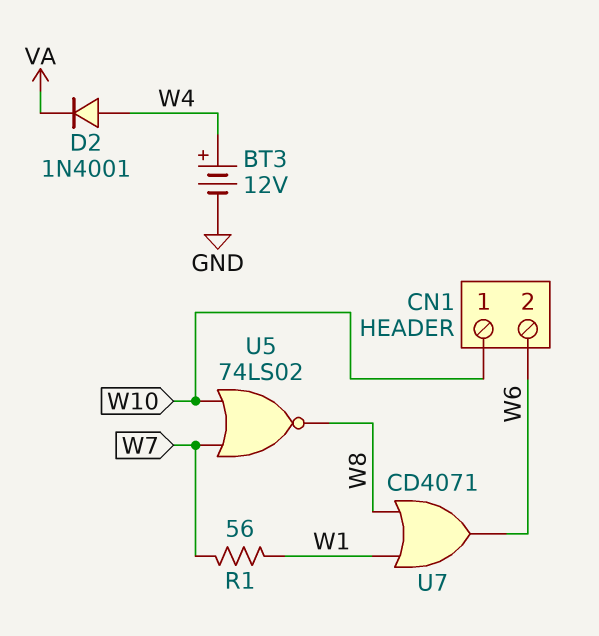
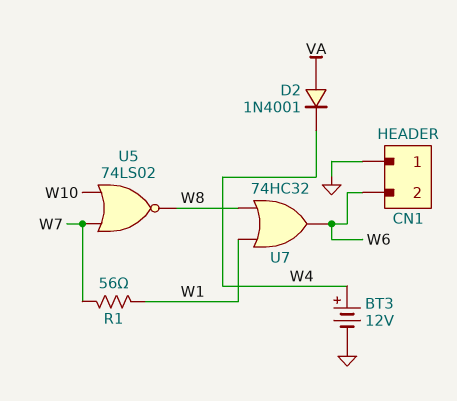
CN1 pin 1: W10 -> GND
D2: diode 1N4001 (A W4, K VA) -> diode 1N4001 (A VA, K W4)
U7: OR CD4071 (in W1, in W8, out W6) -> OR 74HC32 (in W1, in W8, out W6)

